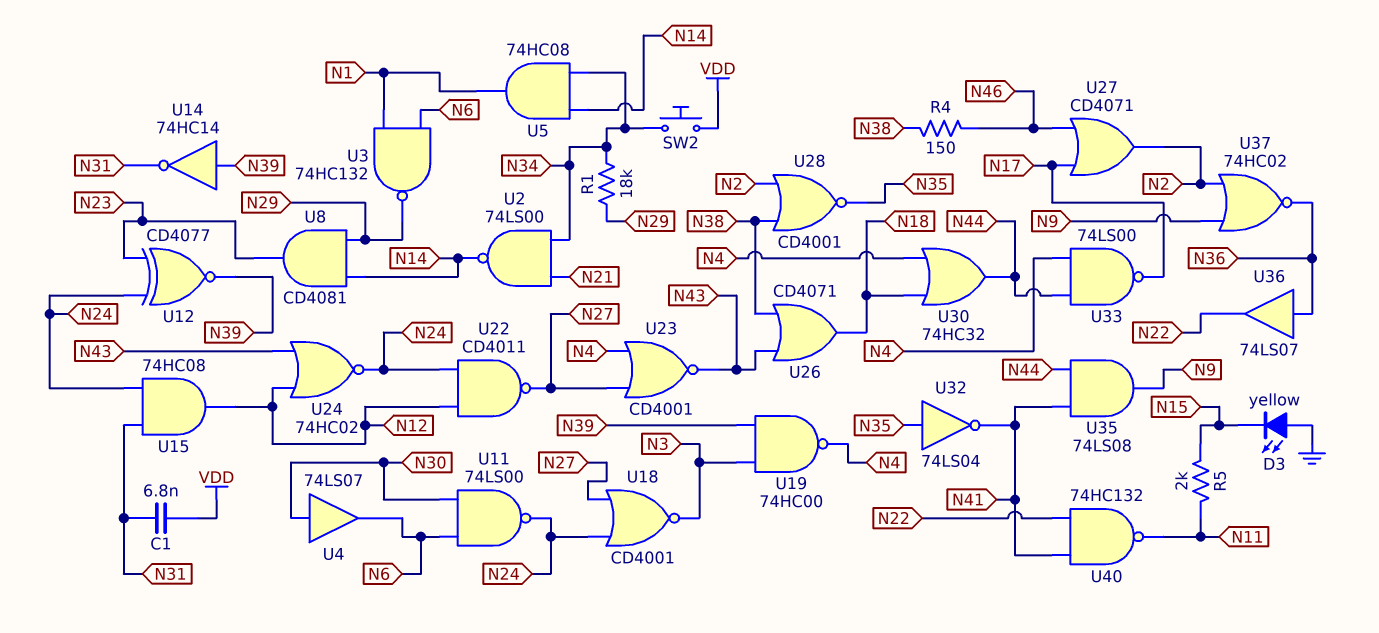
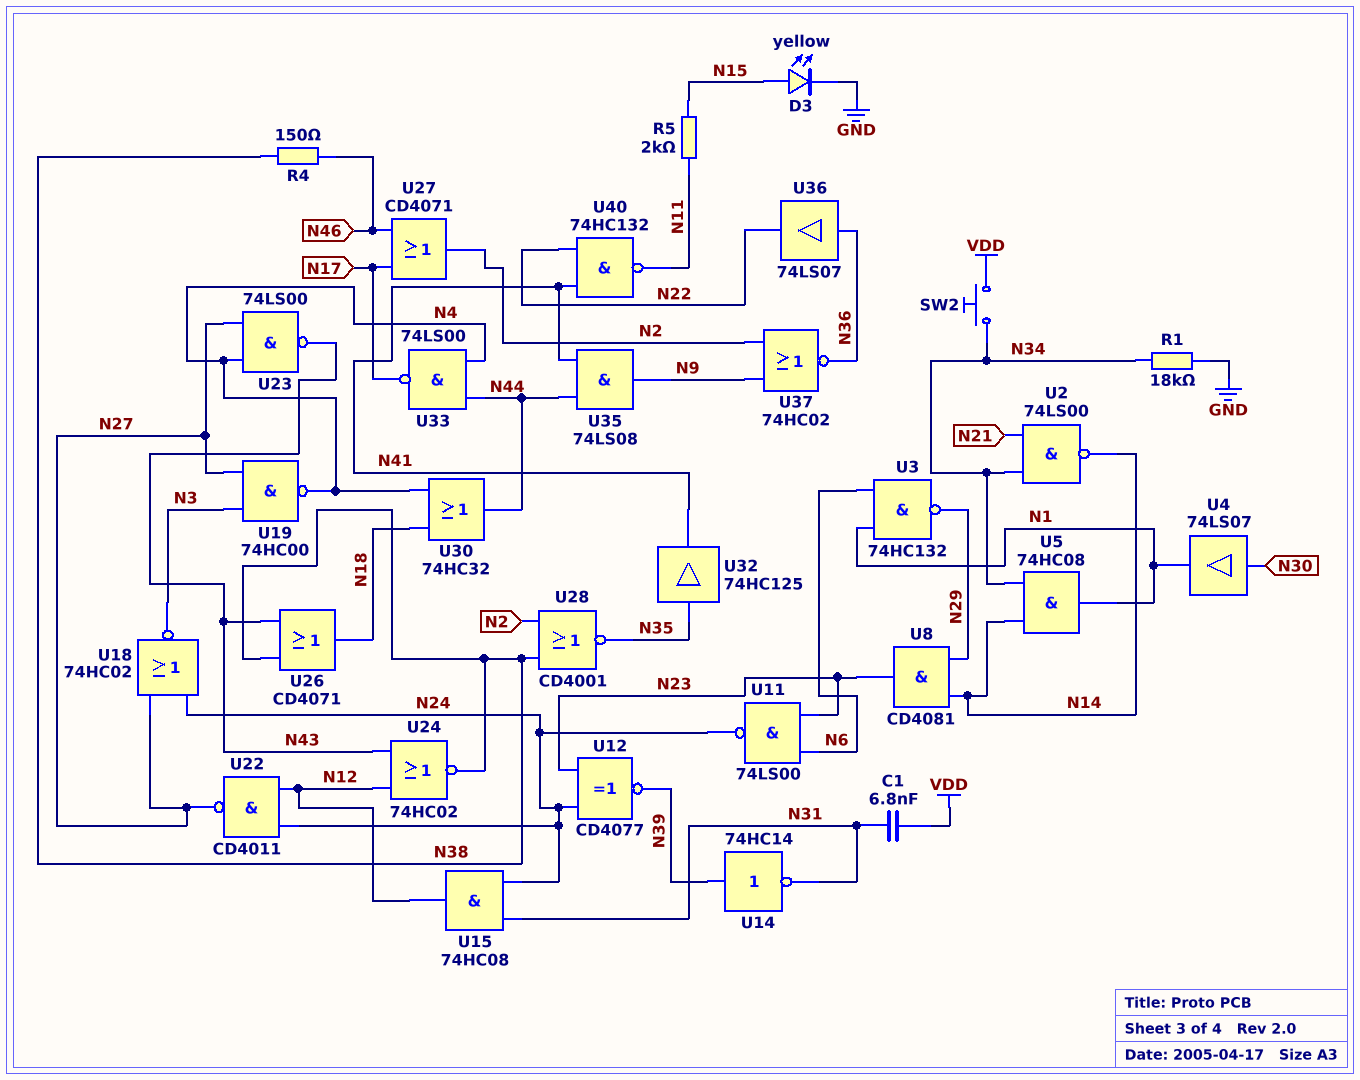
D3: LED yellow (A GND, K N15) -> LED yellow (A N15, K GND)
R1: 18k (N29, N34) -> 18k (GND, N34)
U4: buffer 74LS07 (in N30, out N6) -> buffer 74LS07 (in N30, out N1)
U11: NAND 74LS00 (in N6, in N30, out N24) -> NAND 74LS00 (in N6, in N23, out N24)
U18: NOR CD4001 (in N24, in N27, out N3) -> NOR 74HC02 (in N24, in N27, out N3)
U19: NAND 74HC00 (in N3, in N39, out N4) -> NAND 74HC00 (in N3, in N27, out N4)
U23: NOR CD4001 (in N4, in N27, out N43) -> NAND 74LS00 (in N4, in N27, out N43)
U24: NOR 74HC02 (in N12, in N43, out N24) -> NOR 74HC02 (in N12, in N43, out N38)
U32: NOT 74LS04 (in N35, out N41) -> buffer 74HC125 (in N35, out N41)

